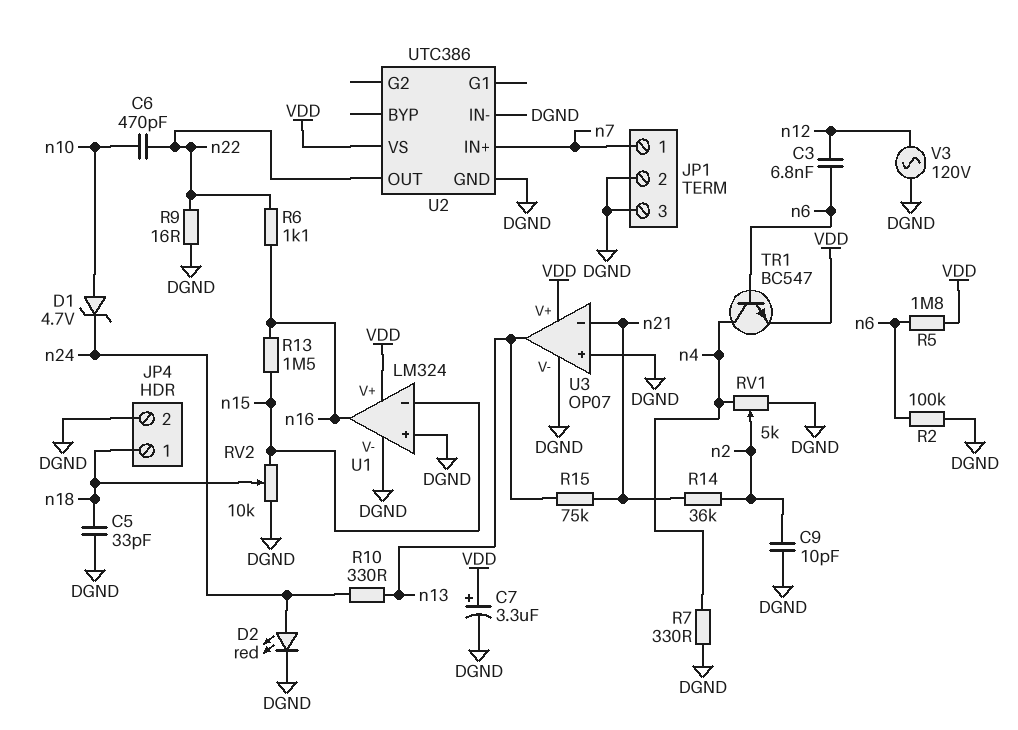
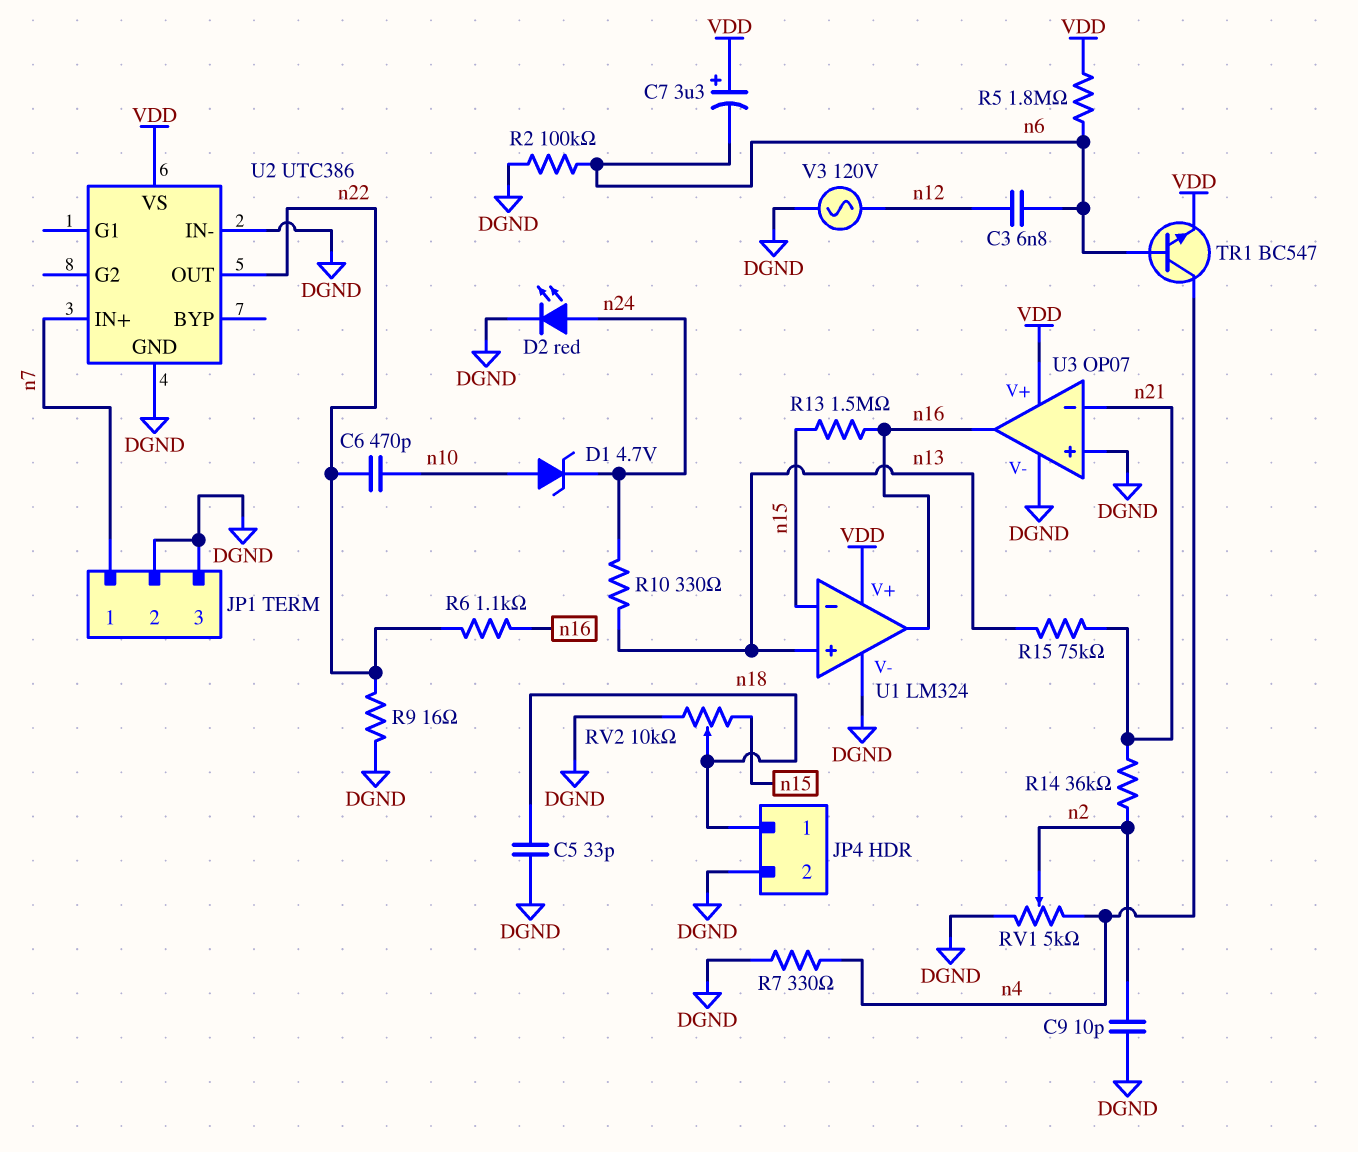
C7: 3.3uF (plus VDD, minus DGND) -> 3.3uF (plus VDD, minus n6)
U1 pin in+: DGND -> n13
U3 pin out: n13 -> n16

